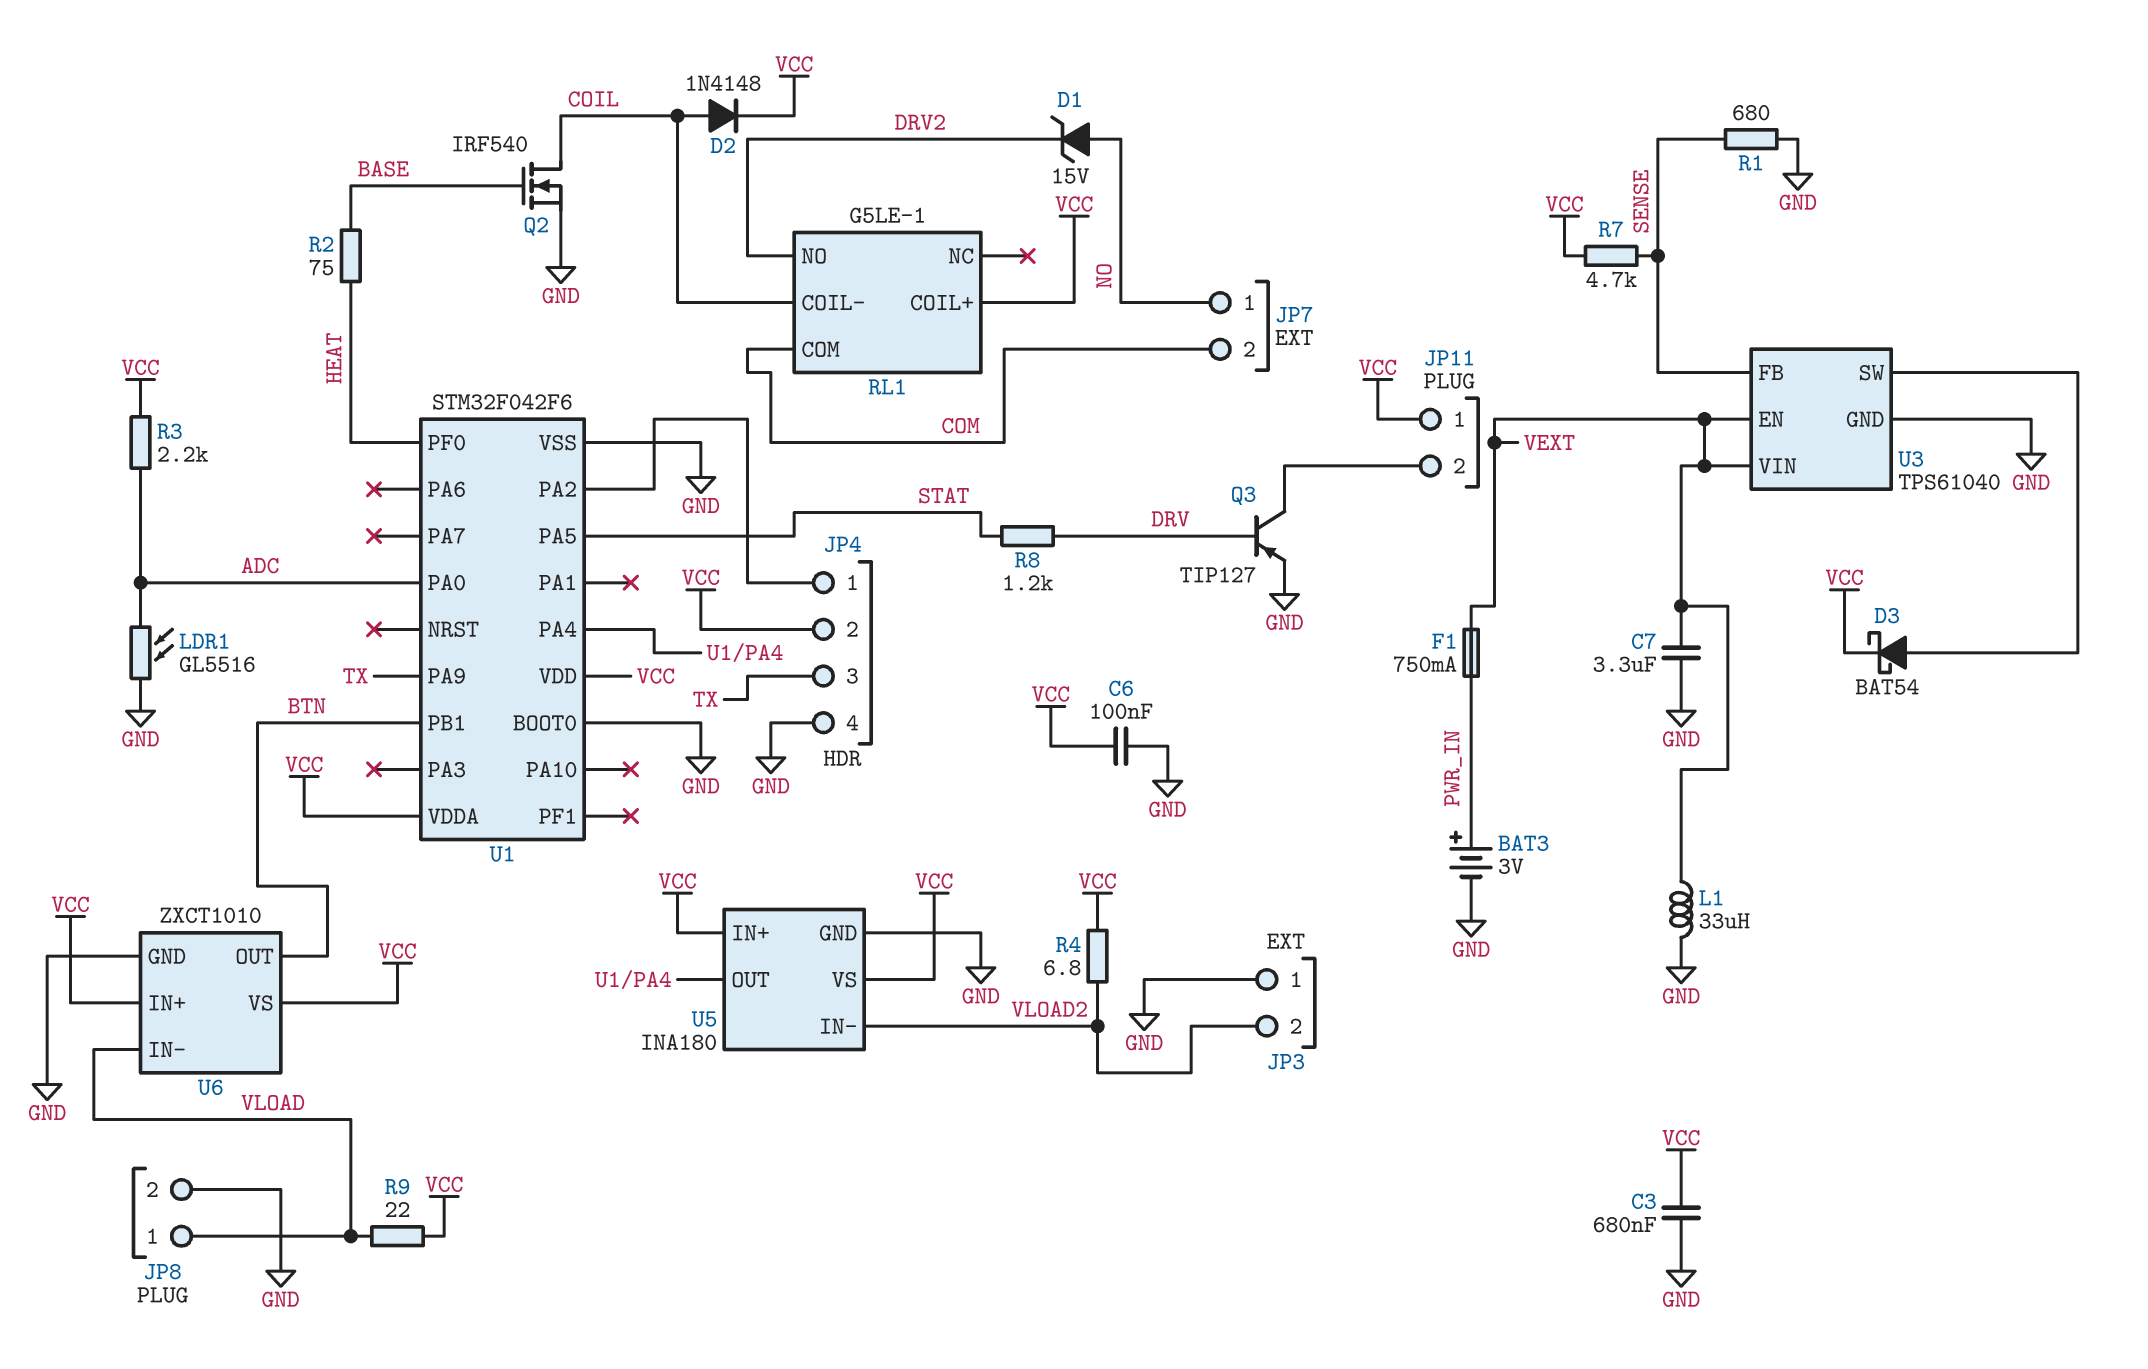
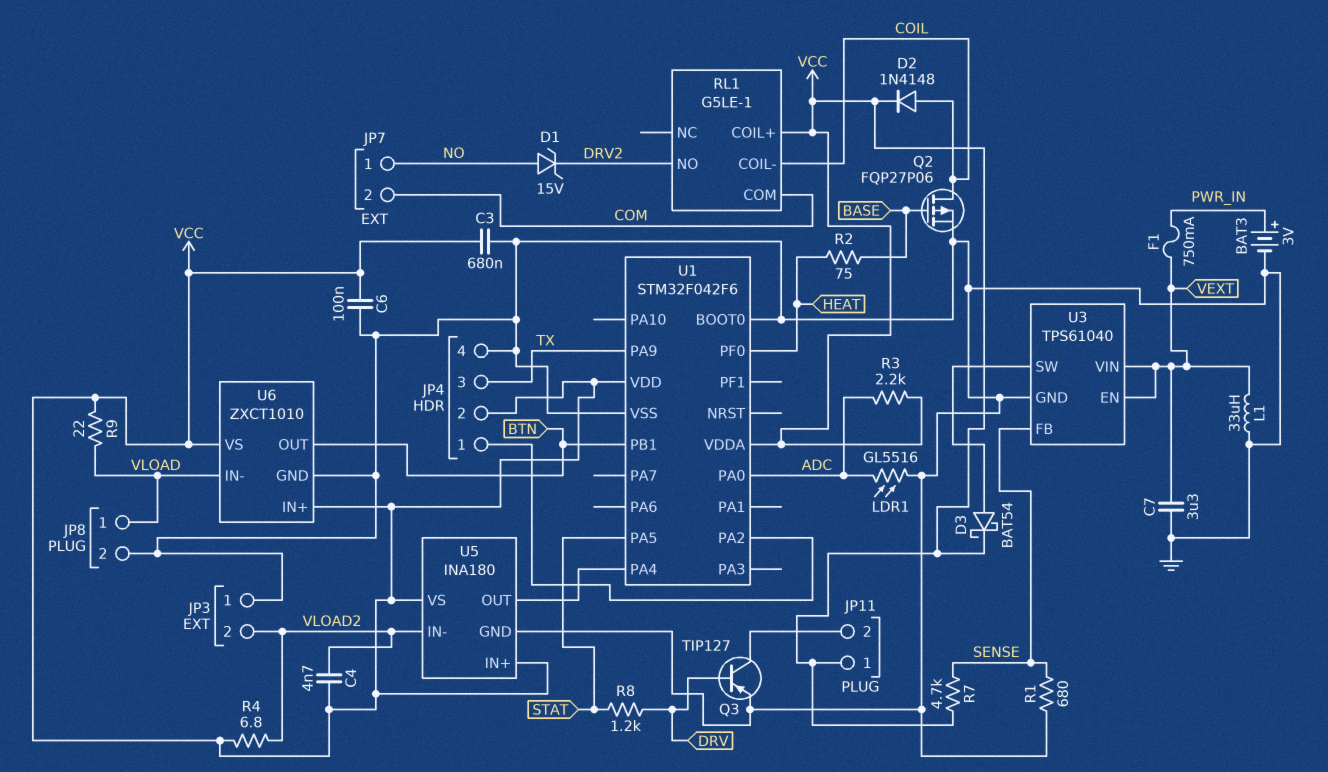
C4: none -> 4.7nF (VCC, VLOAD2)
Q2: NMOS IRF540 (G BASE, D COIL, S GND) -> PMOS FQP27P06 (G BASE, D COIL, S GND)

